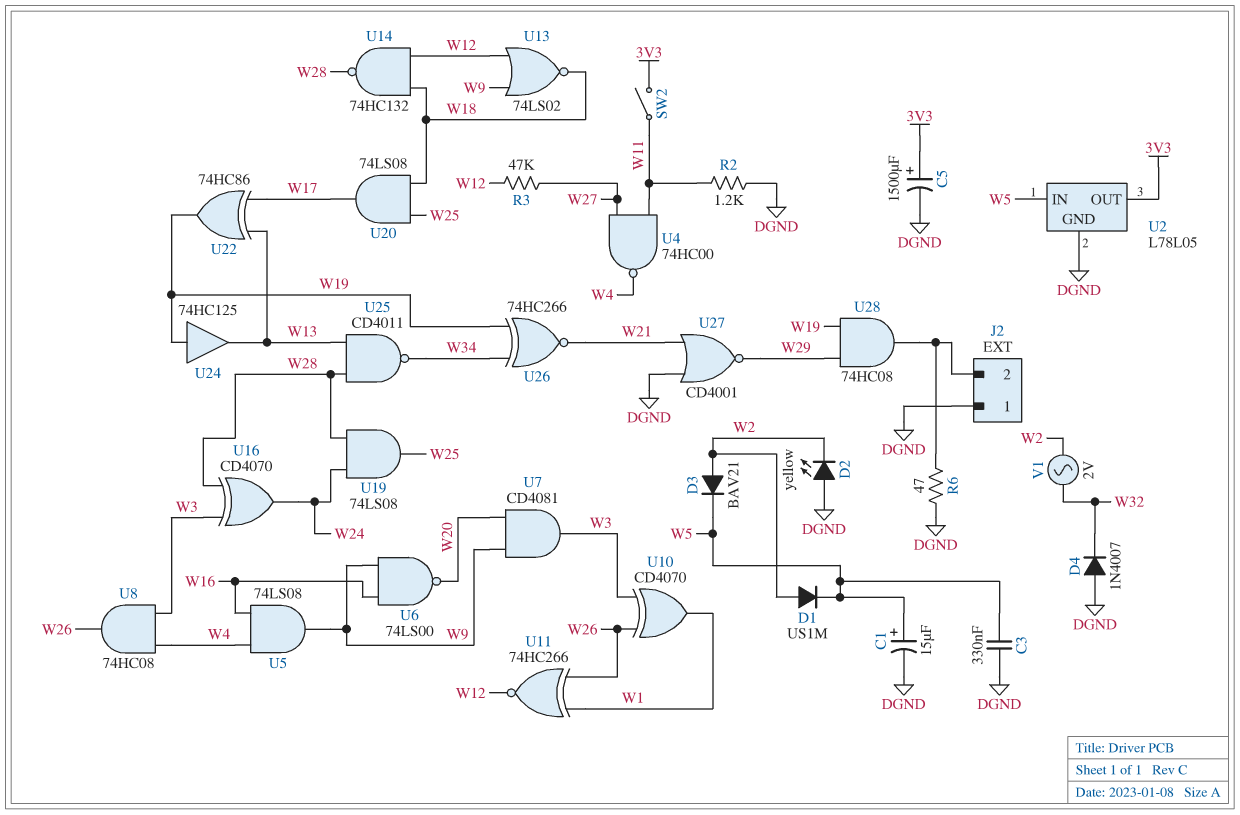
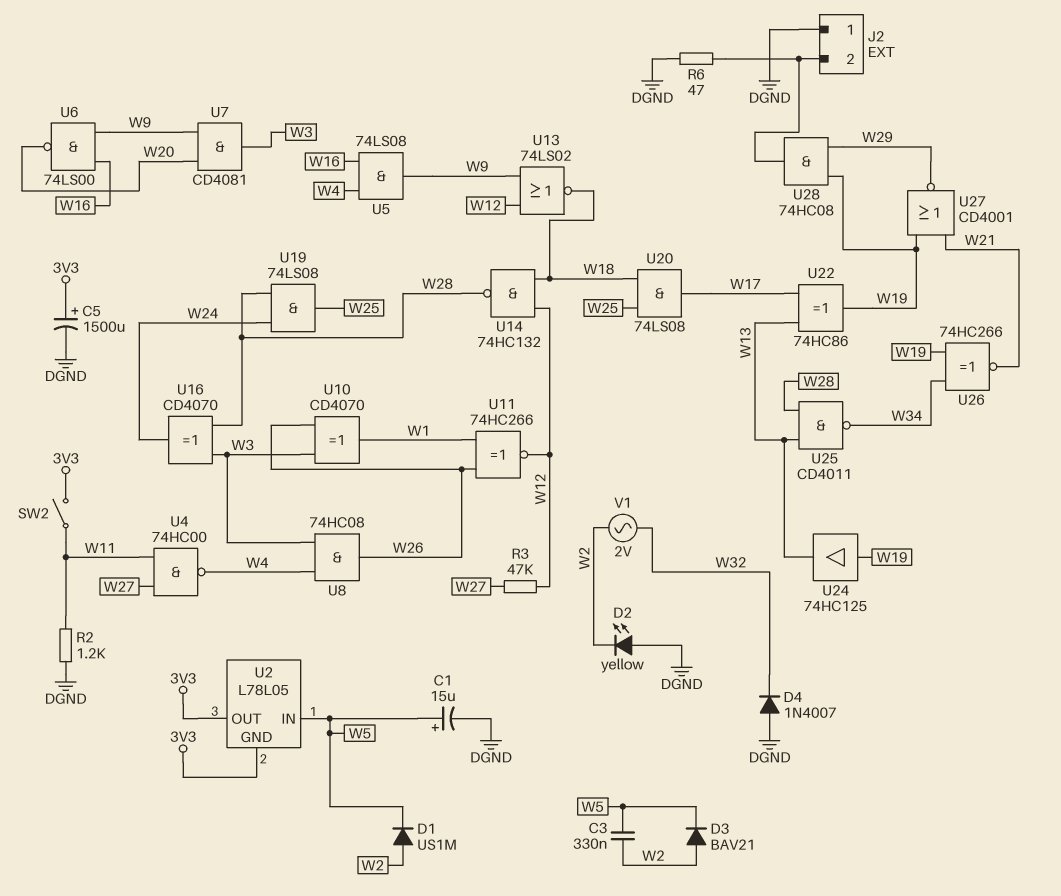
C3: 330nF (DGND, W5) -> 330nF (W2, W5)
U2 pin GND: DGND -> 3V3
U27: NOR CD4001 (in DGND, in W21, out W29) -> NOR CD4001 (in W19, in W21, out W29)

